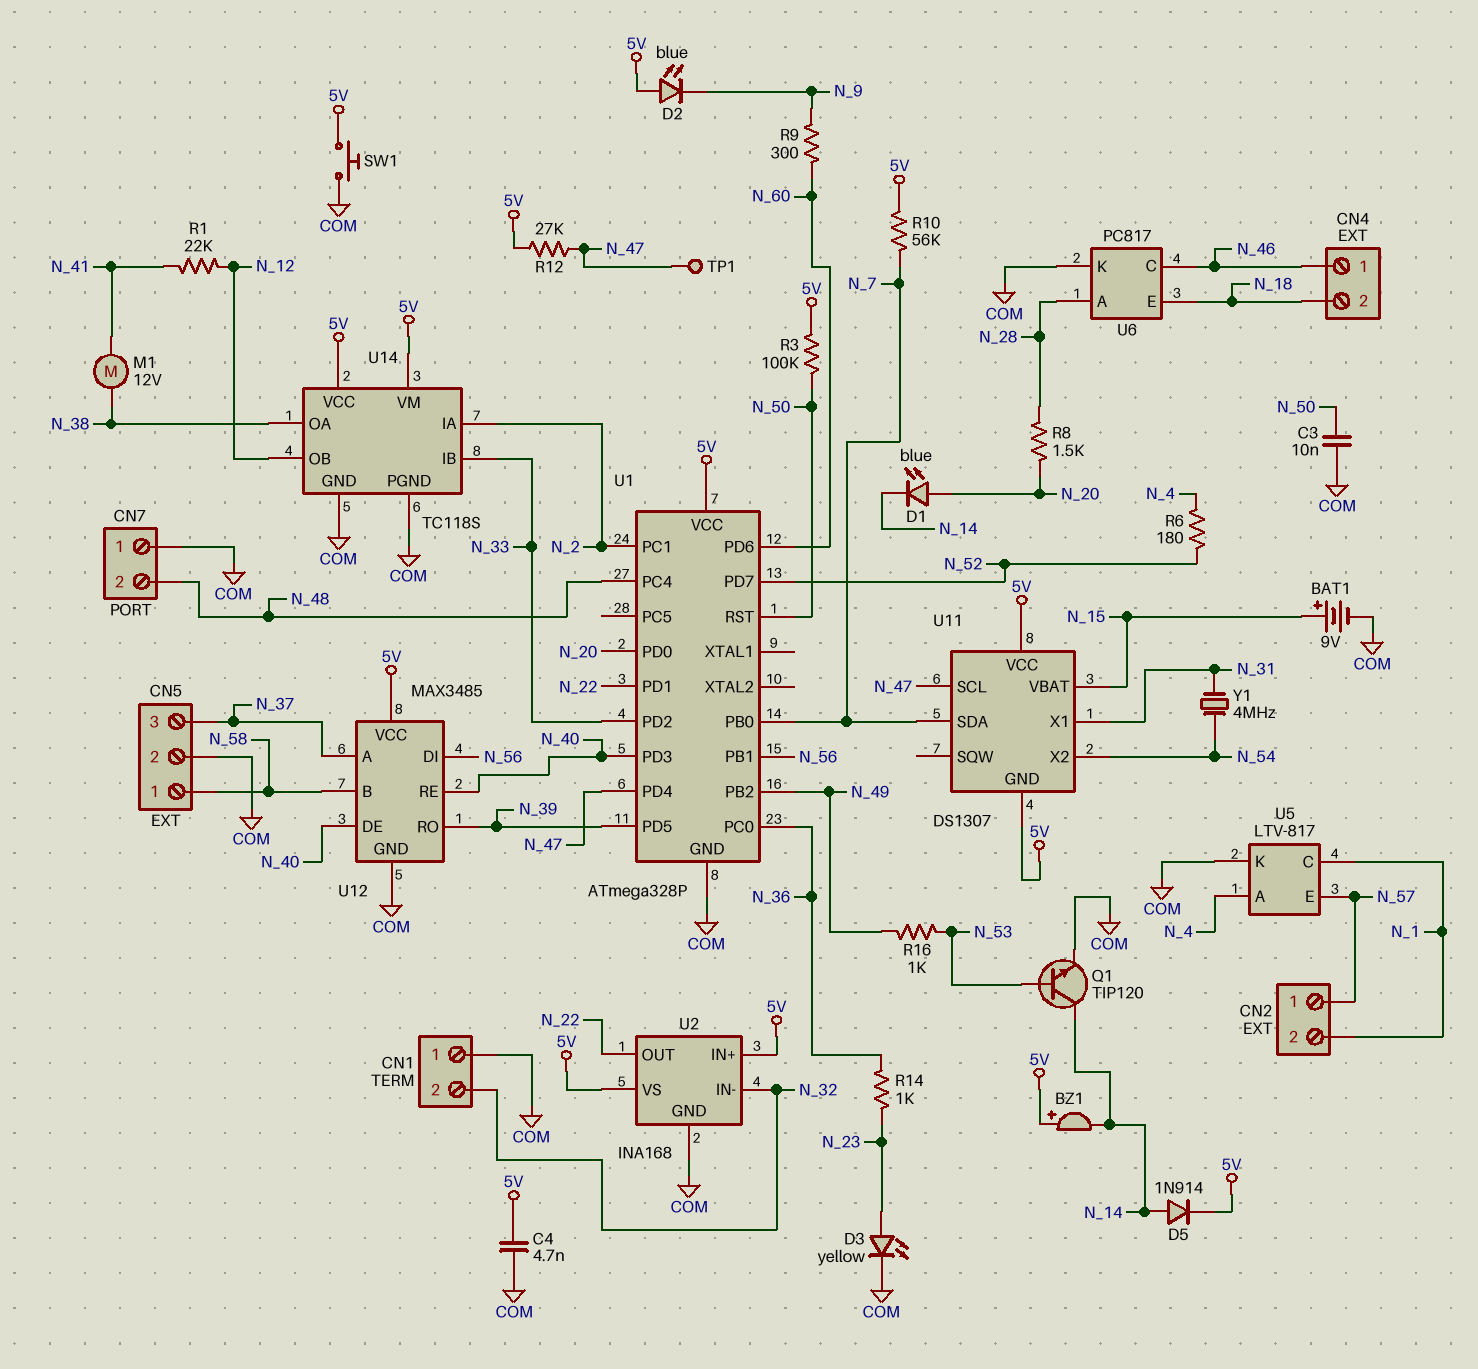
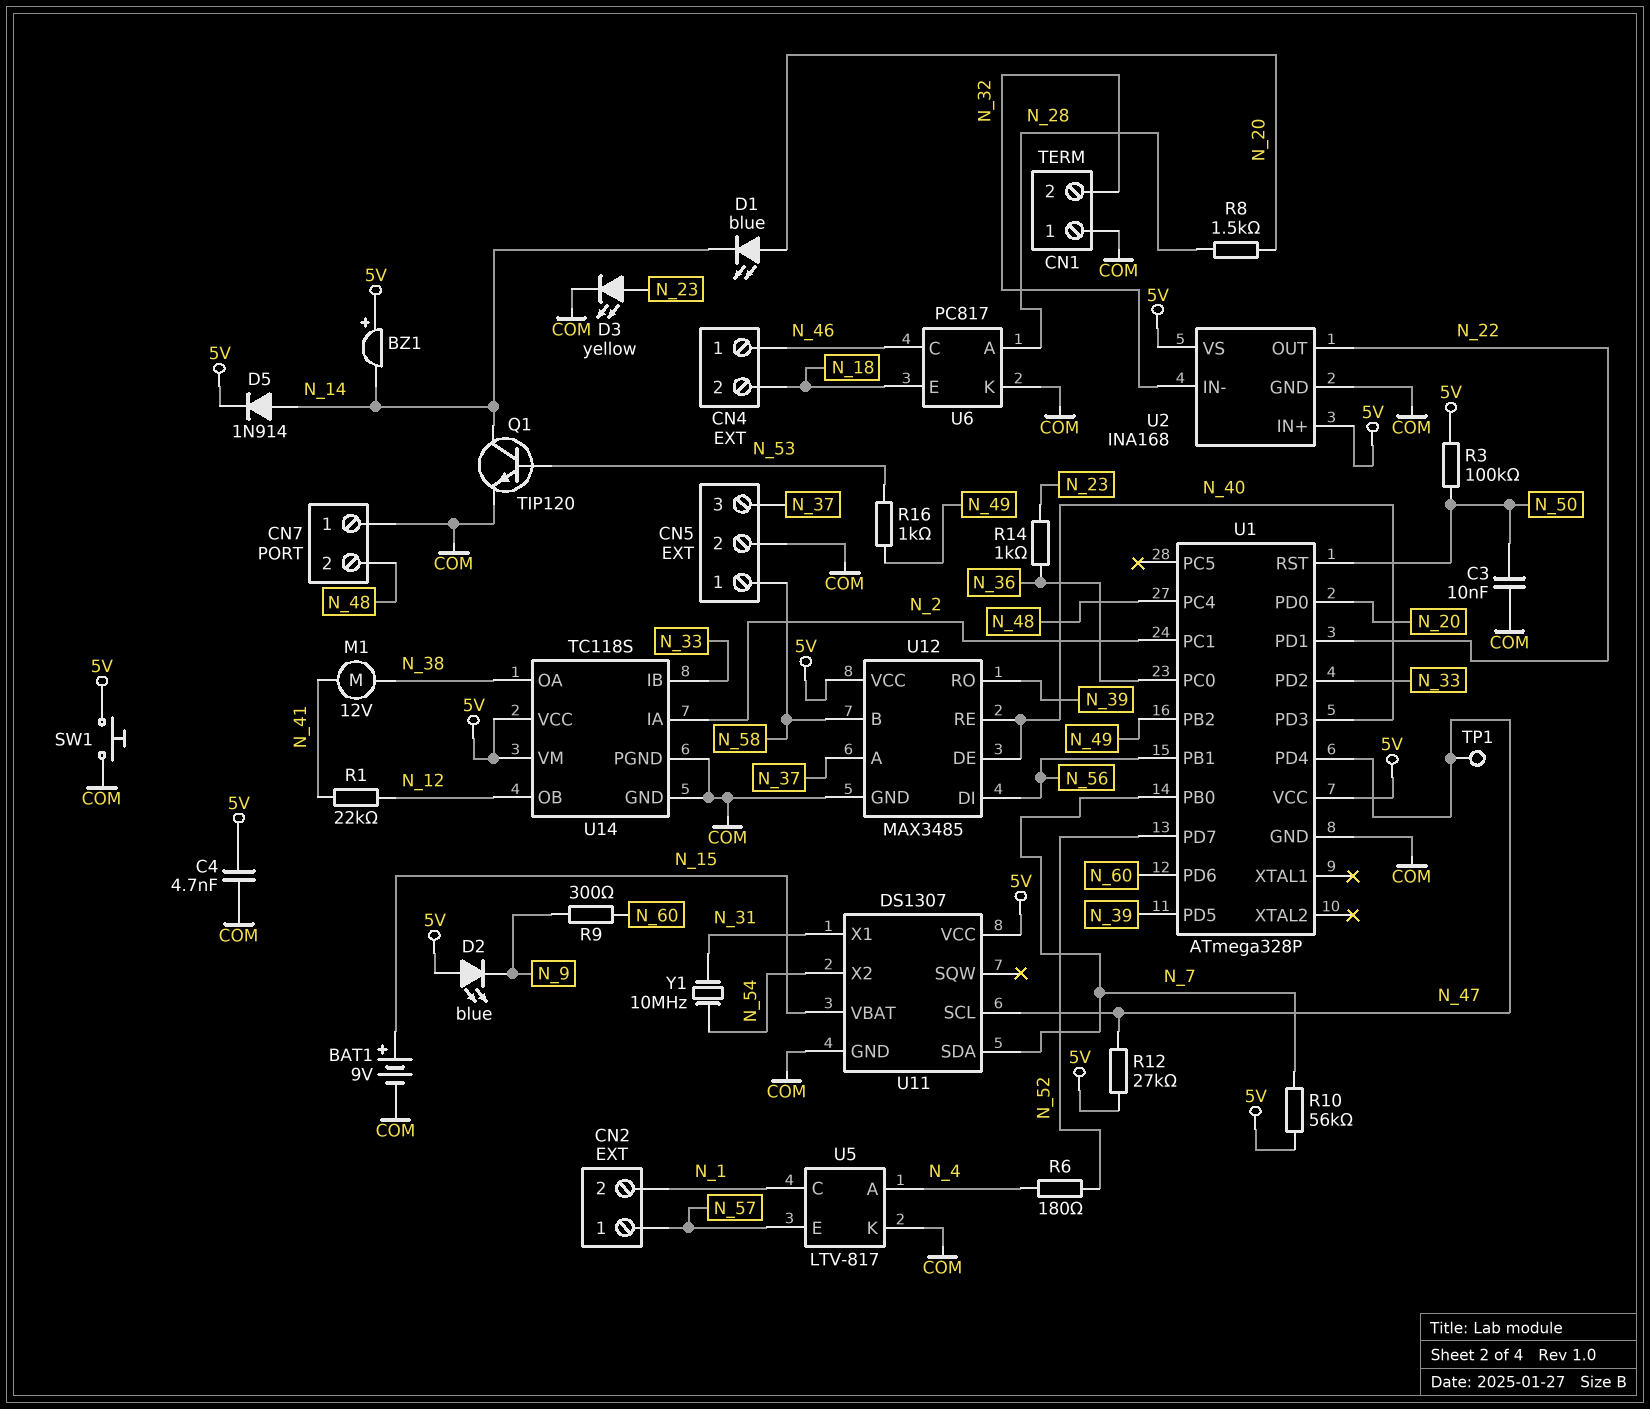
U11 pin GND: 5V -> COM
Y1: 4MHz (N_31, N_54) -> 10MHz (N_31, N_54)

